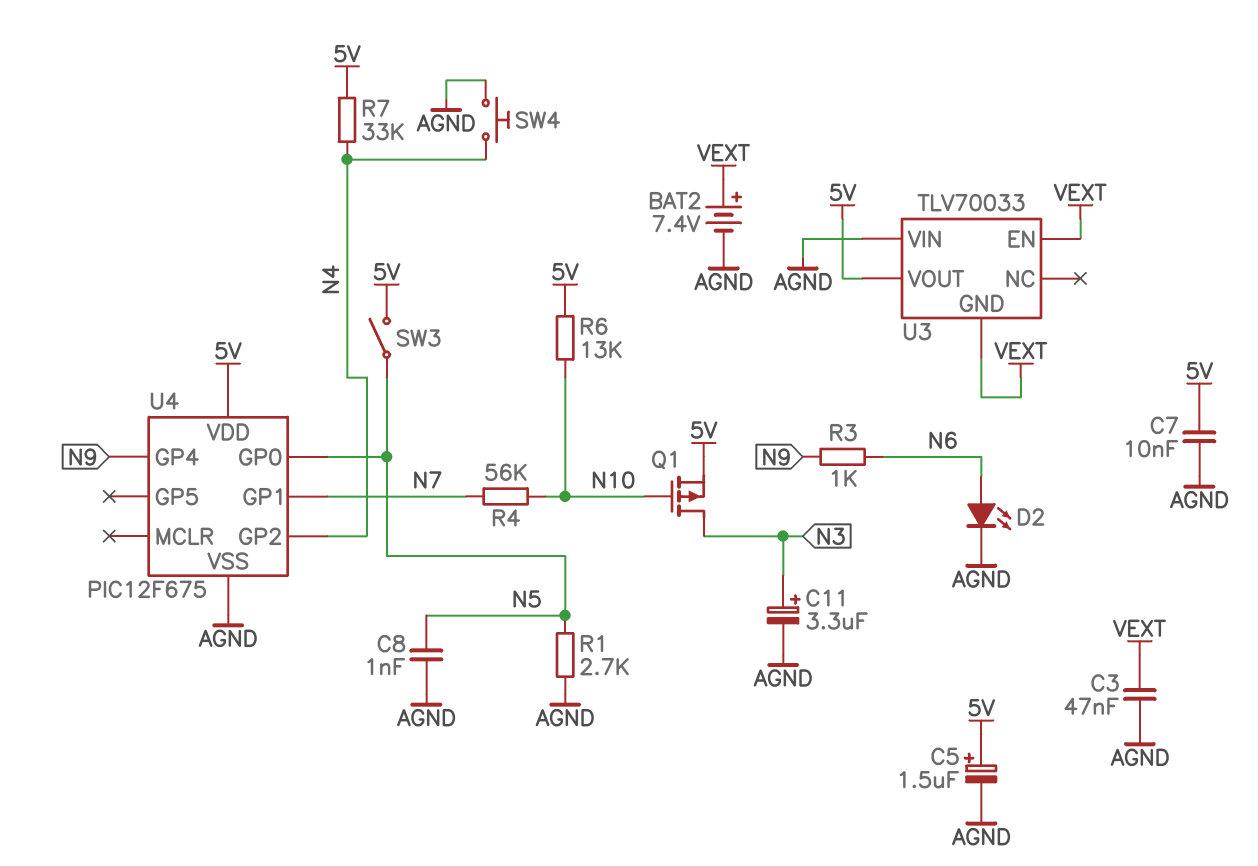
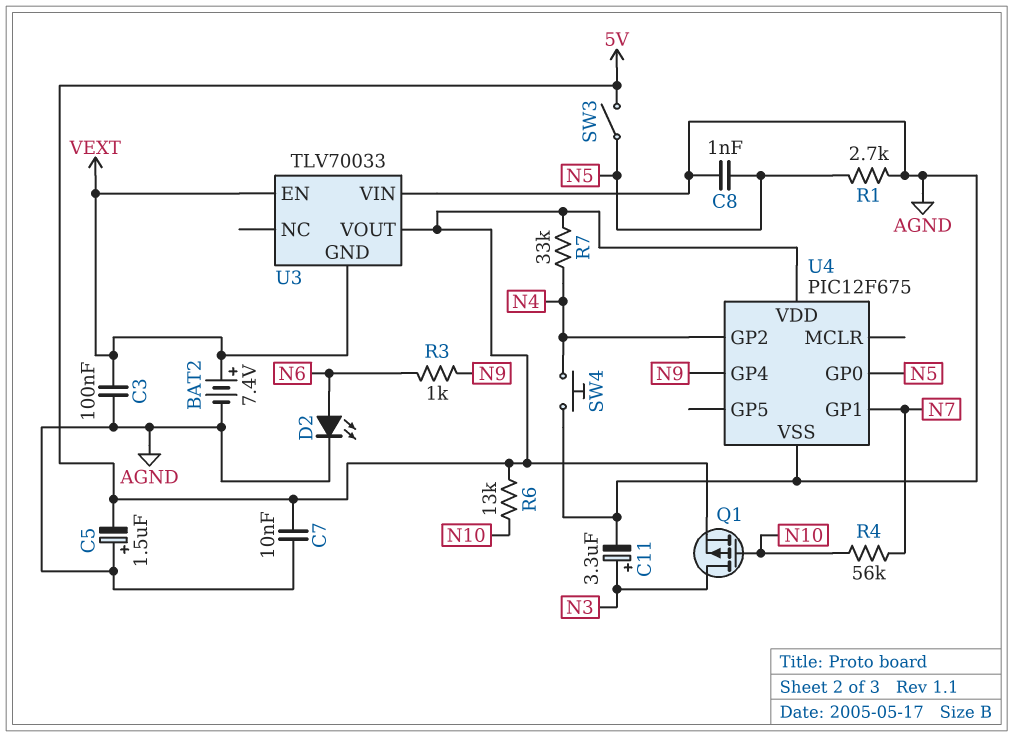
C3: 47nF (AGND, VEXT) -> 100nF (AGND, VEXT)
C5: 1.5uF (plus 5V, minus AGND) -> 1.5uF (plus AGND, minus 5V)

